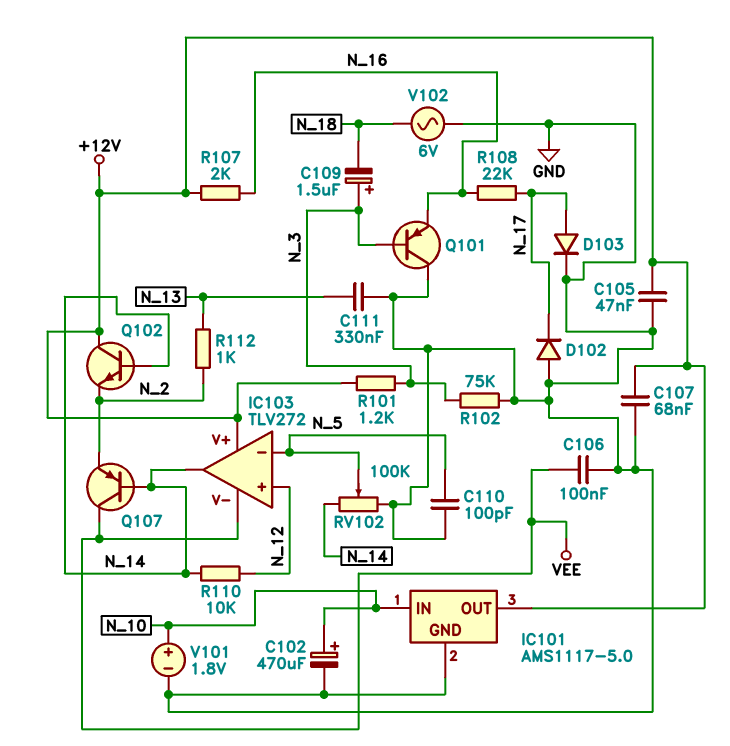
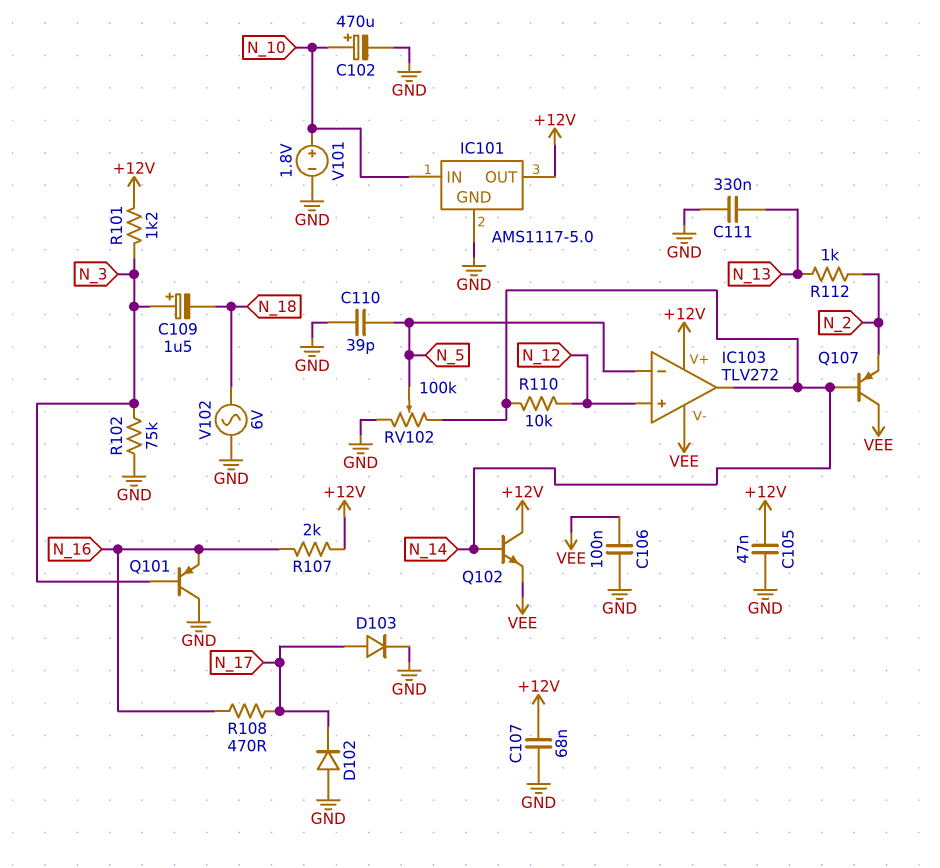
C110: 100pF (GND, N_5) -> 39pF (GND, N_5)
Q102: NPN (B N_14, C +12V, E N_2) -> NPN (B N_14, C +12V, E VEE)
R108: 22k (N_16, N_17) -> 470 (N_16, N_17)

